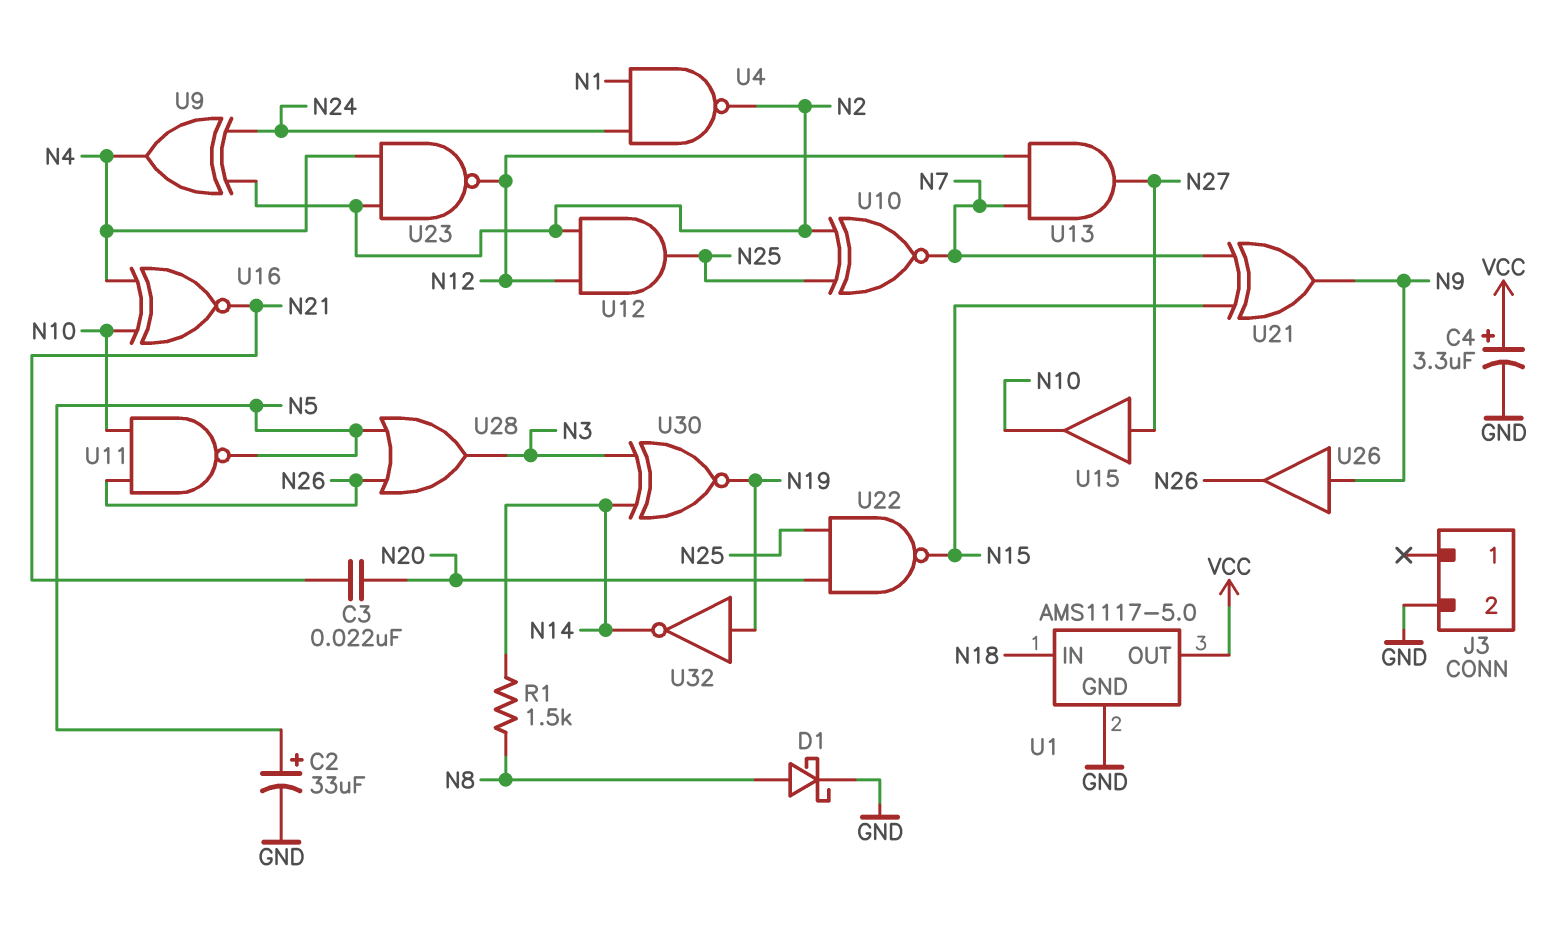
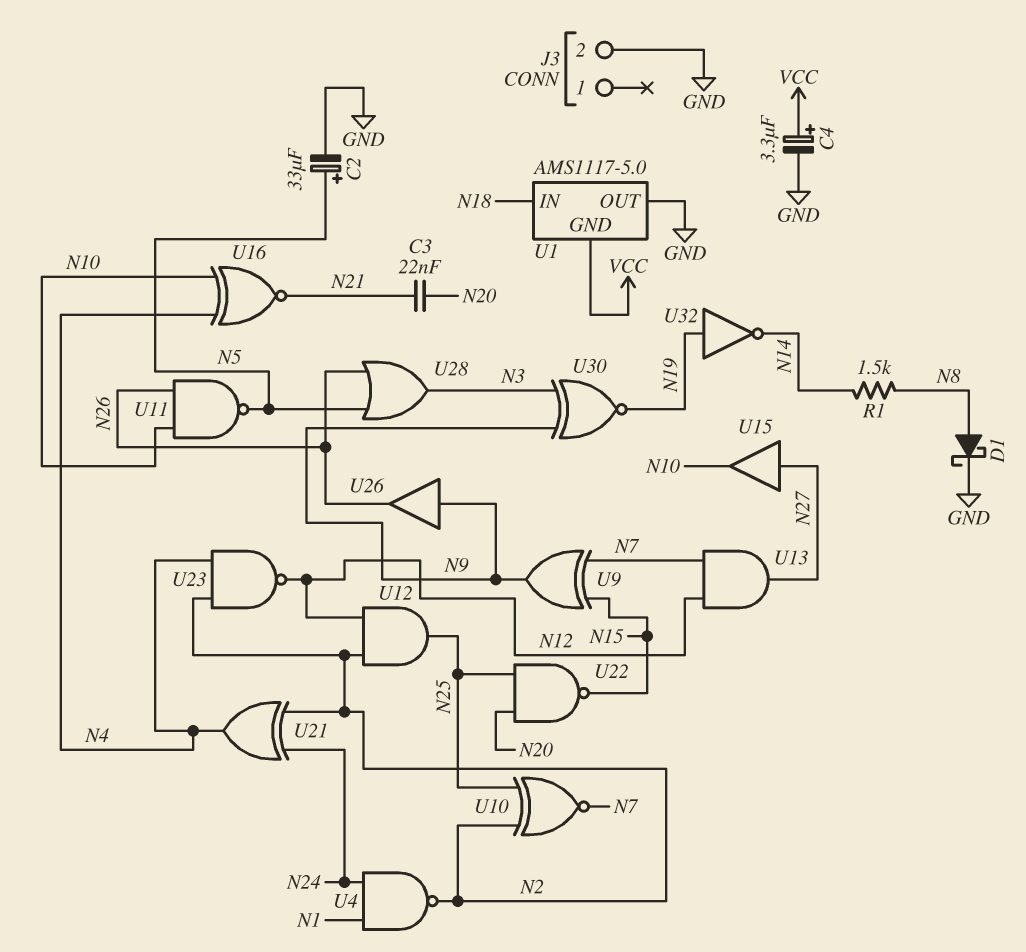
U1 pin GND: GND -> VCC
U1 pin OUT: VCC -> GND
U9: XOR (in N2, in N24, out N4) -> XOR (in N7, in N15, out N9)
U21: XOR (in N7, in N15, out N9) -> XOR (in N2, in N24, out N4)
U30: XNOR (in N3, in N14, out N19) -> XNOR (in N3, in N9, out N19)

